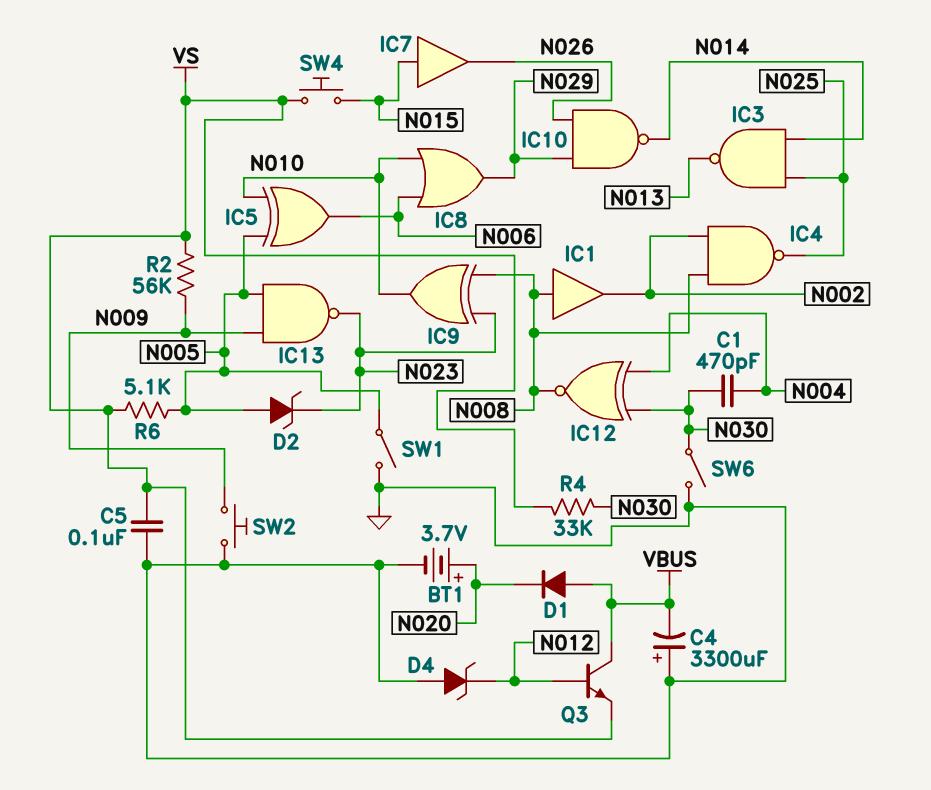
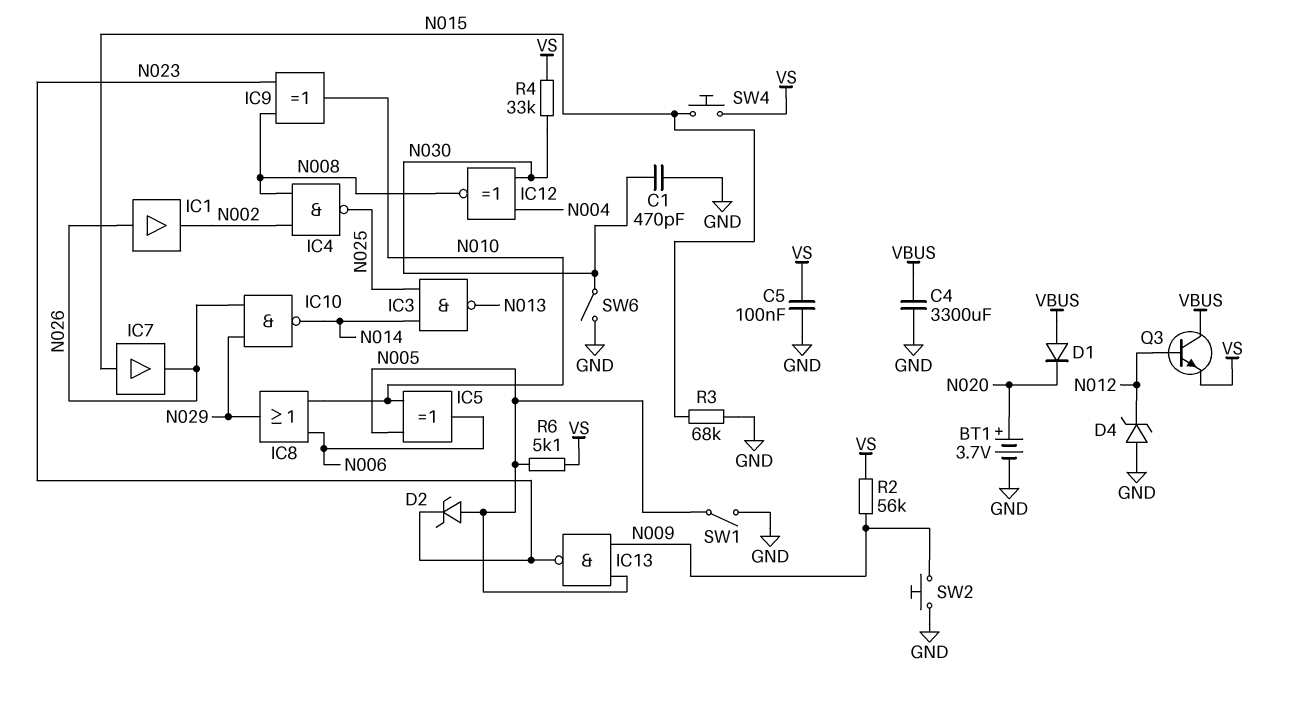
C1: 470pF (N004, N030) -> 470pF (GND, N030)
C4: 3300uF (plus GND, minus VBUS) -> 3300uF (GND, VBUS)
IC1: buffer (in N008, out N002) -> buffer (in N026, out N002)
R3: none -> 68k (GND, N015)

